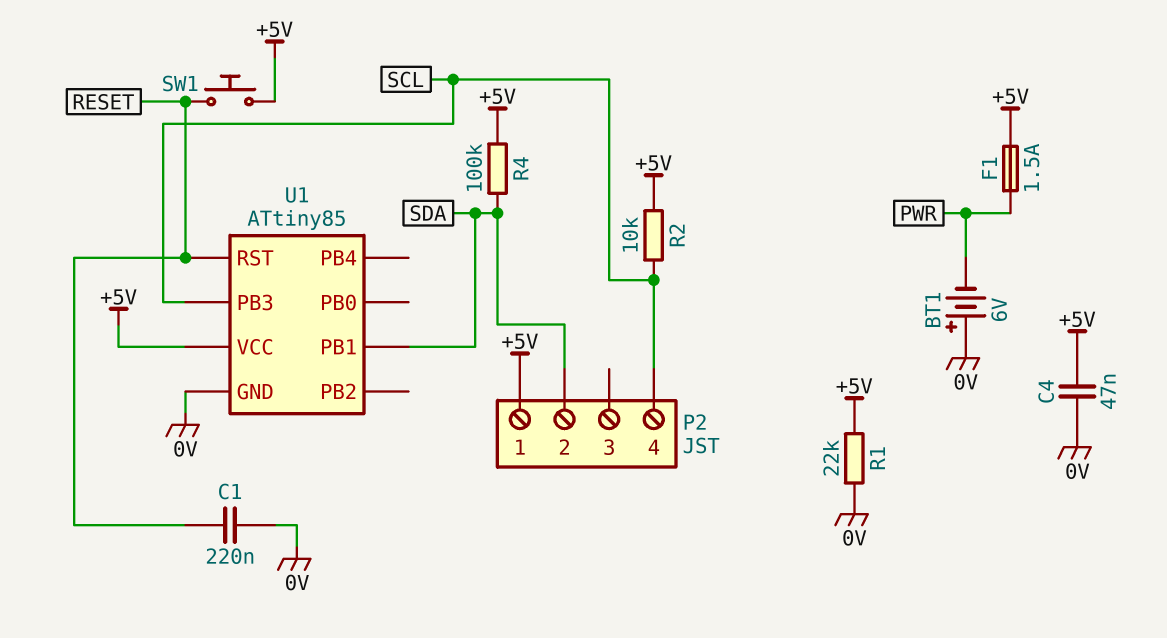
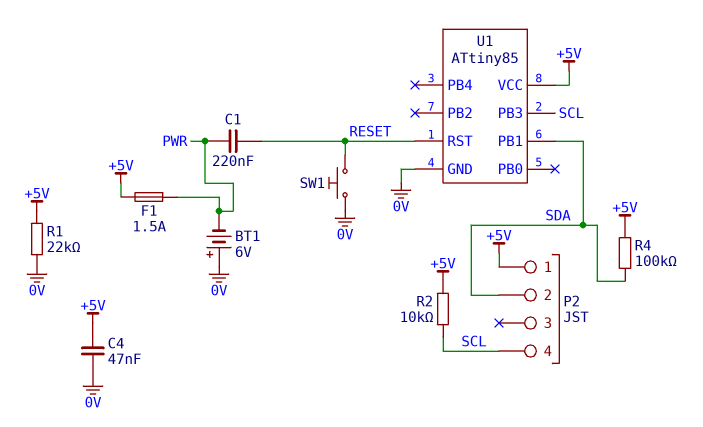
C1: 220nF (0V, RESET) -> 220nF (PWR, RESET)
SW1: button (+5V, RESET) -> button (0V, RESET)

